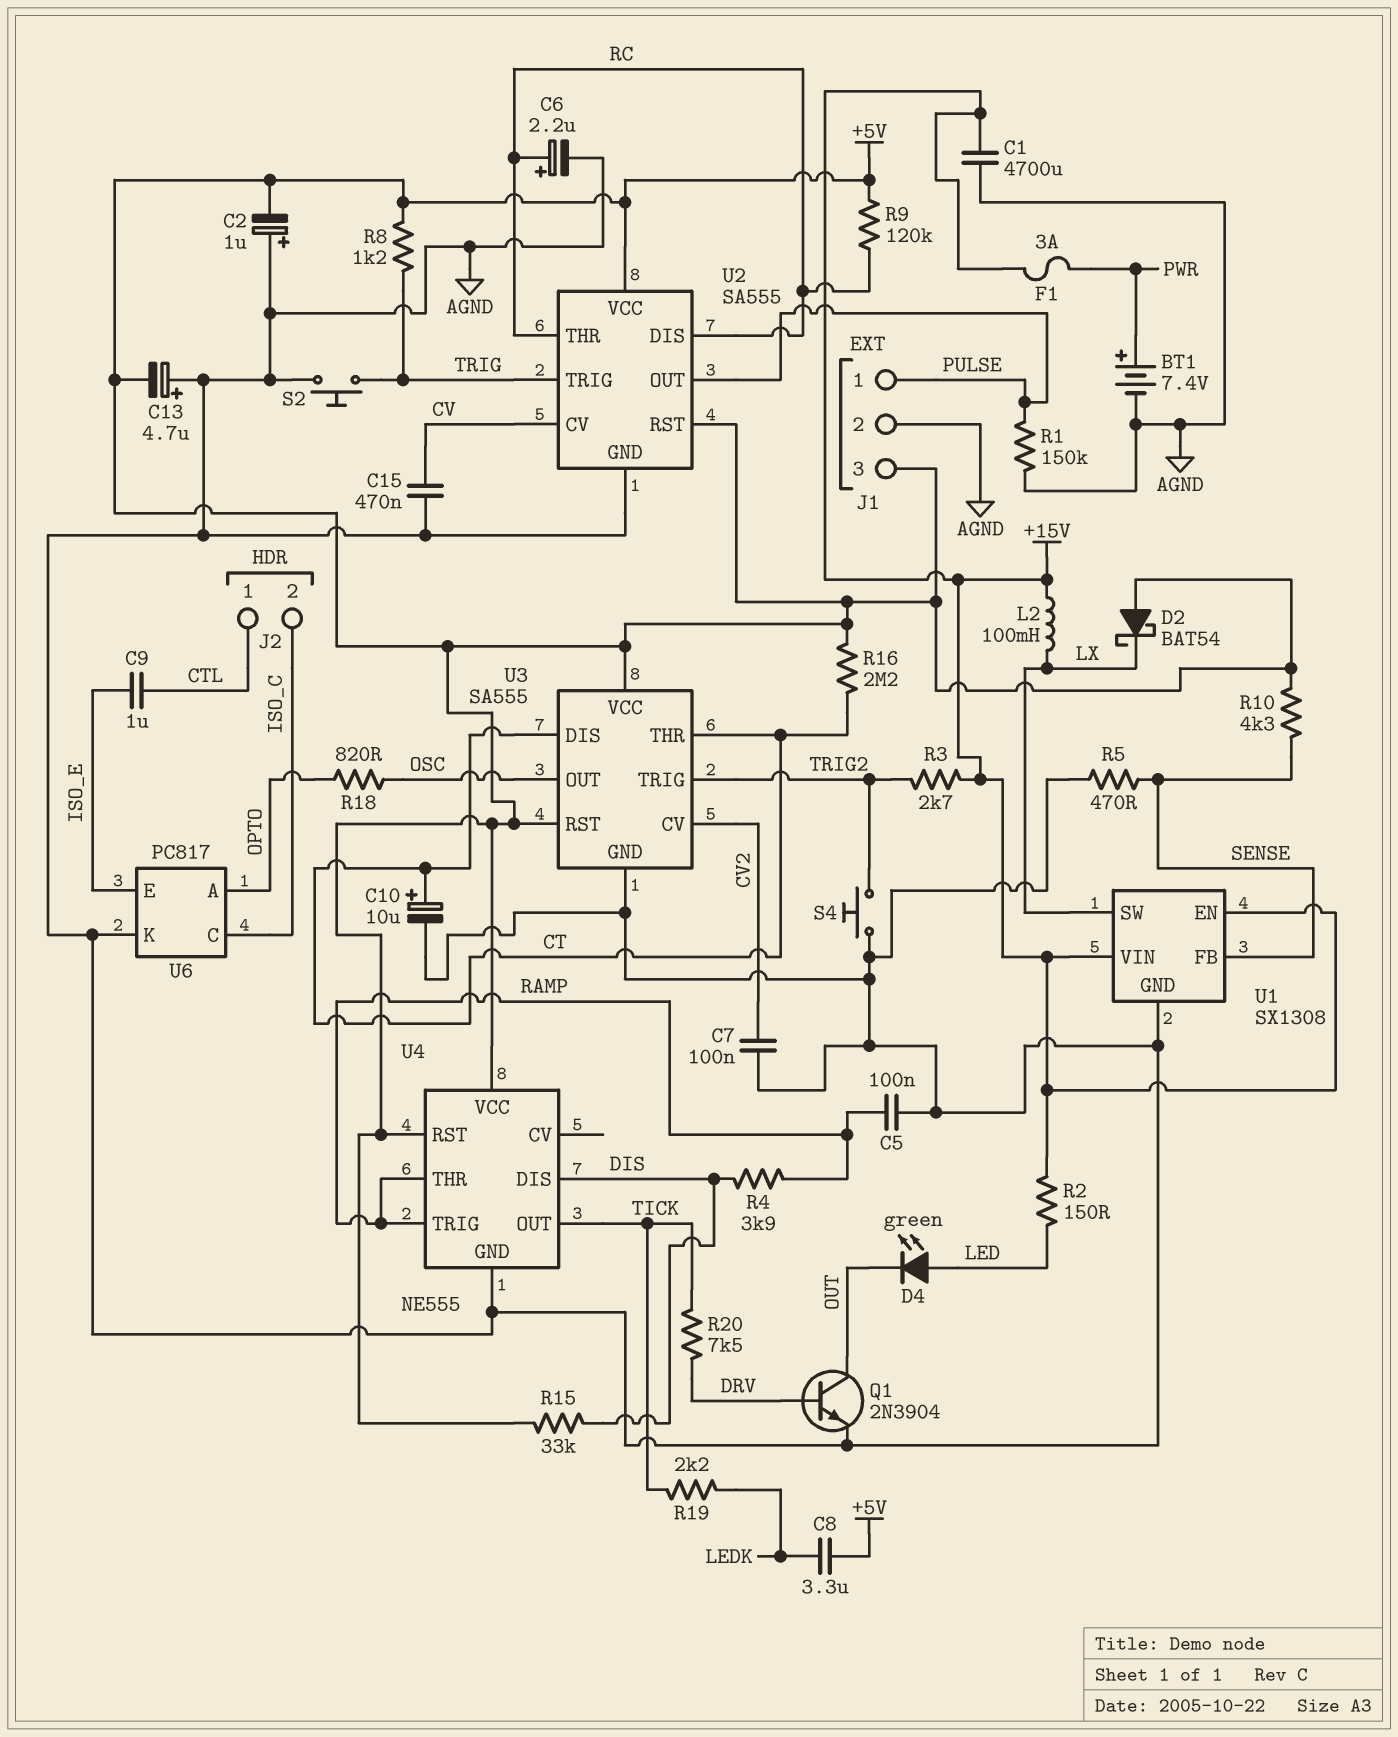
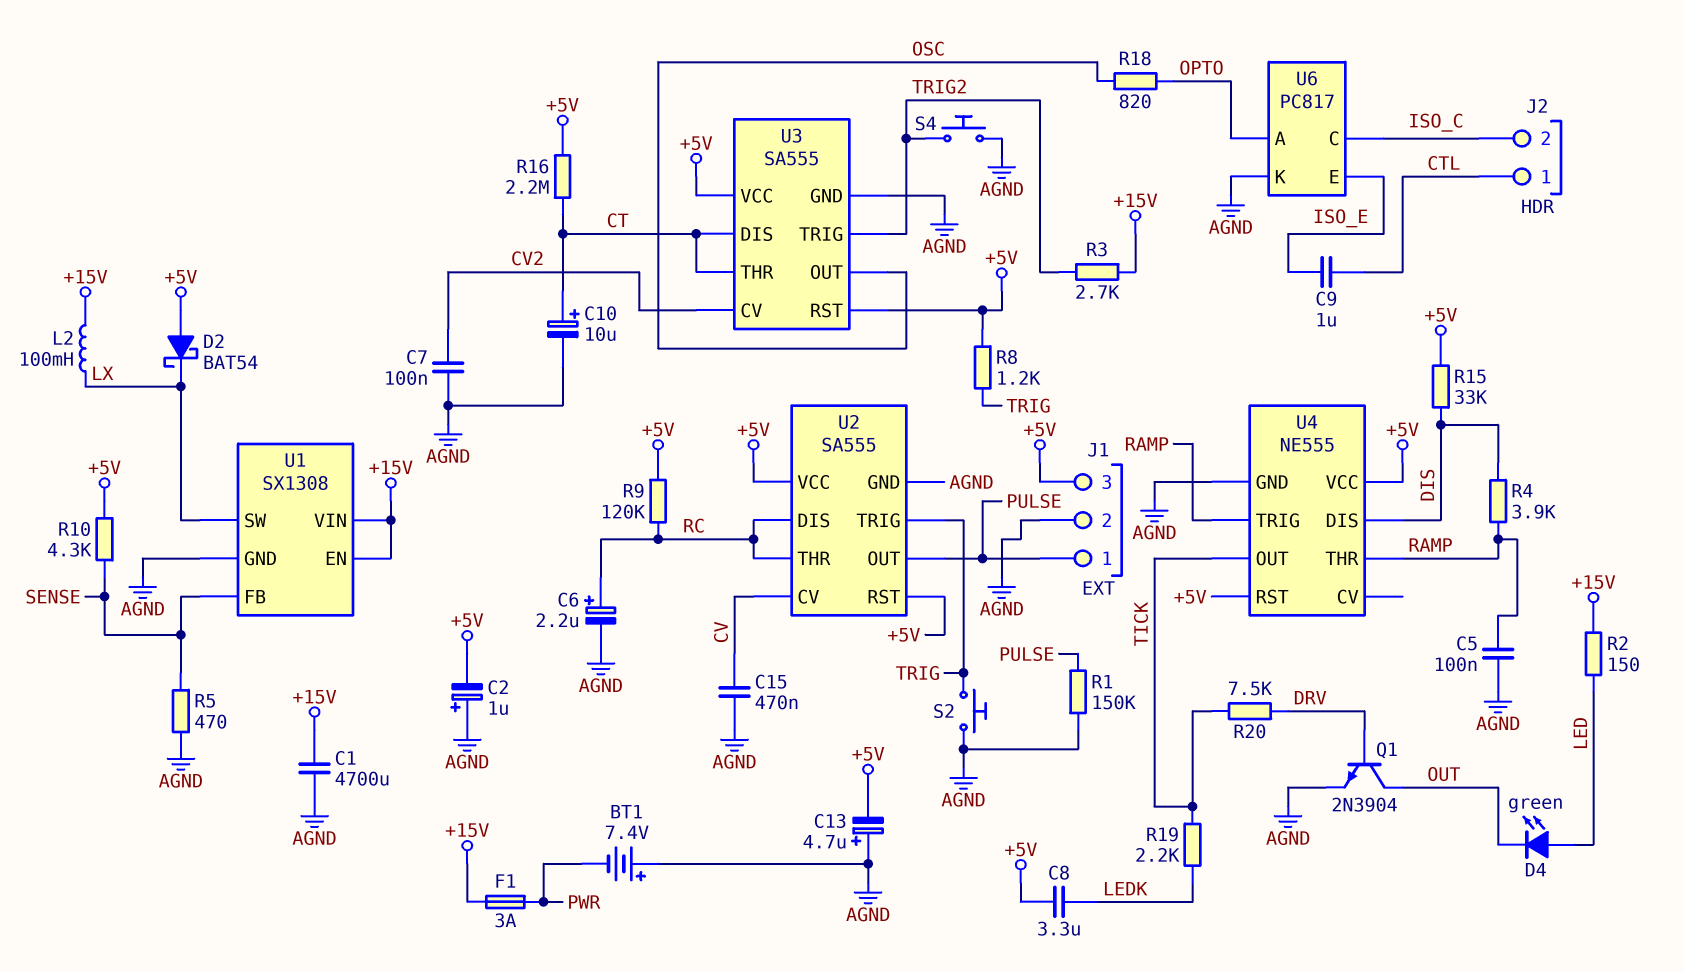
BT1: 7.4V (plus PWR, minus AGND) -> 7.4V (plus AGND, minus PWR)

